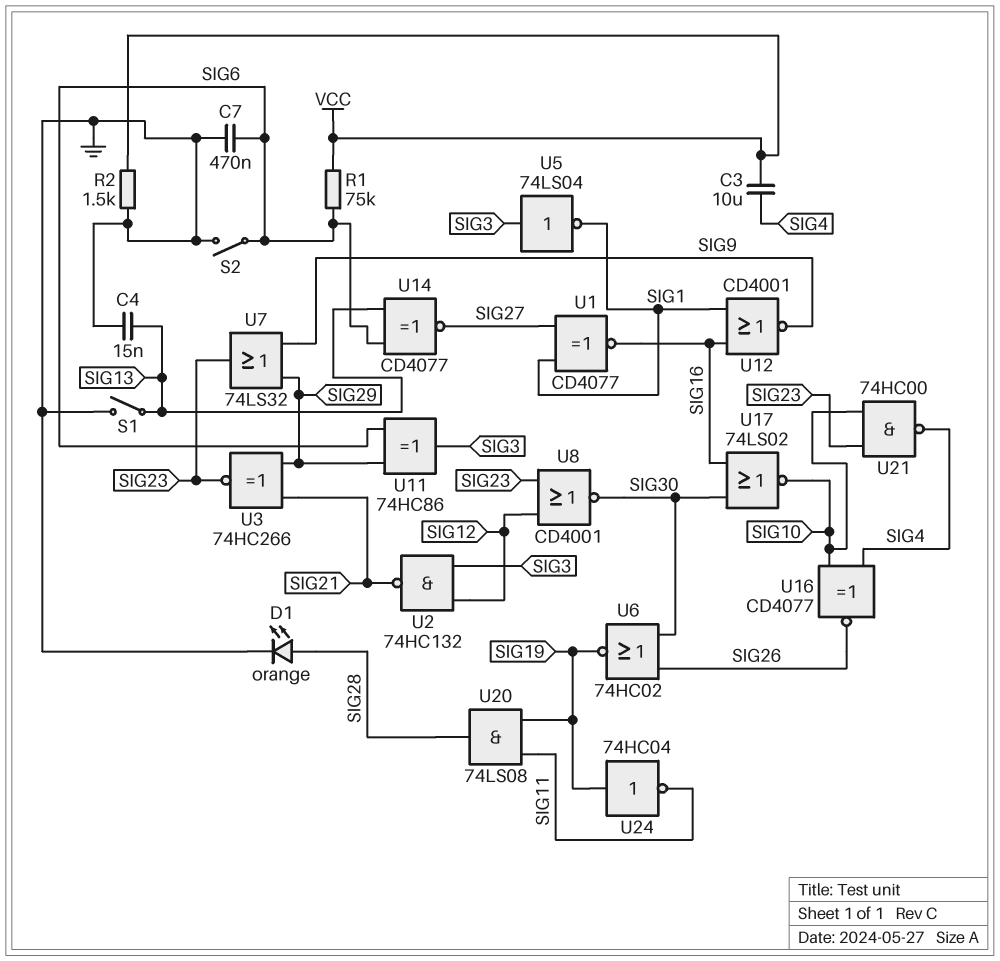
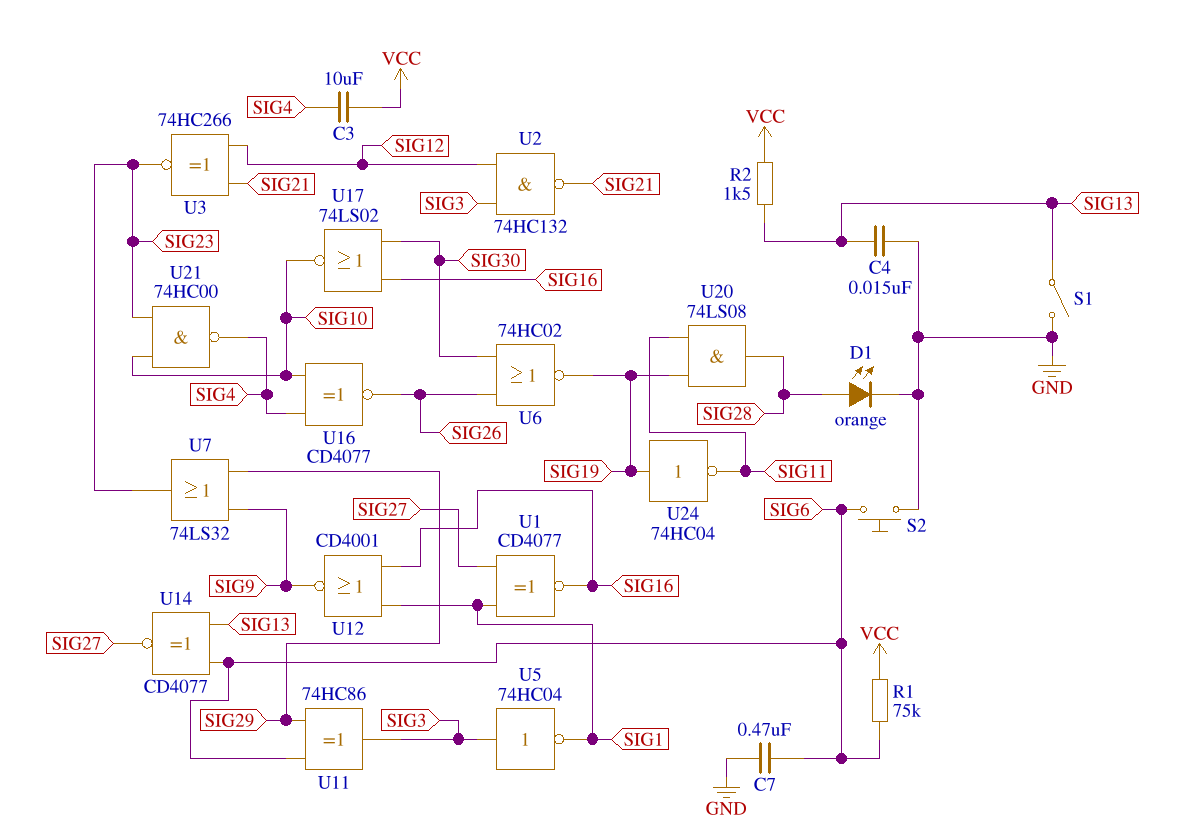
R2: 1.5k (GND, VCC) -> 1.5k (SIG13, VCC)
S2: switch (GND, SIG6) -> button (GND, SIG6)
U3: XNOR 74HC266 (in SIG21, in SIG29, out SIG23) -> XNOR 74HC266 (in SIG12, in SIG21, out SIG23)
U5: NOT 74LS04 (in SIG3, out SIG1) -> NOT 74HC04 (in SIG3, out SIG1)
U8: NOR CD4001 (in SIG12, in SIG23, out SIG30) -> none

